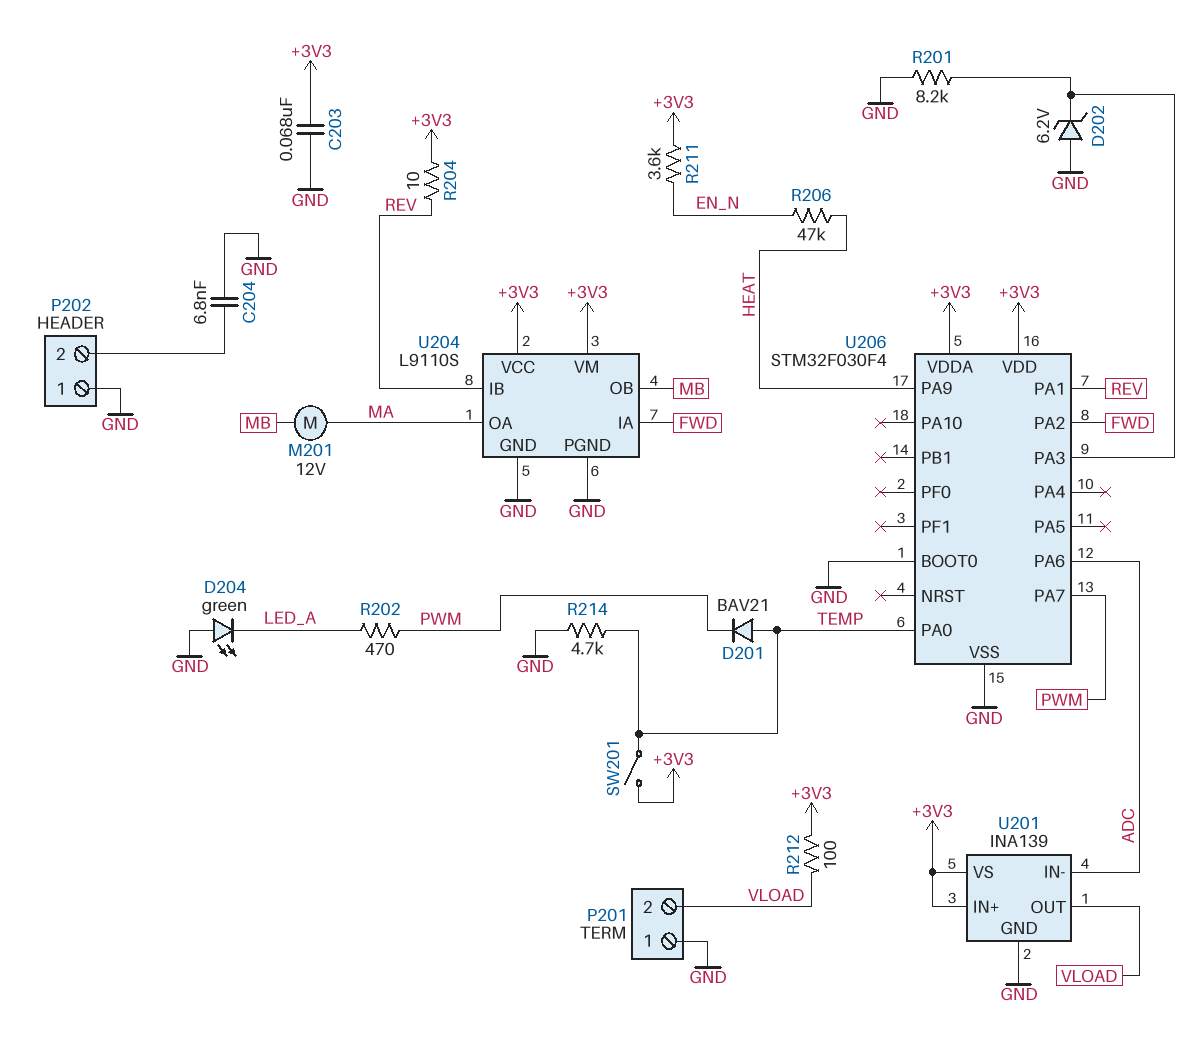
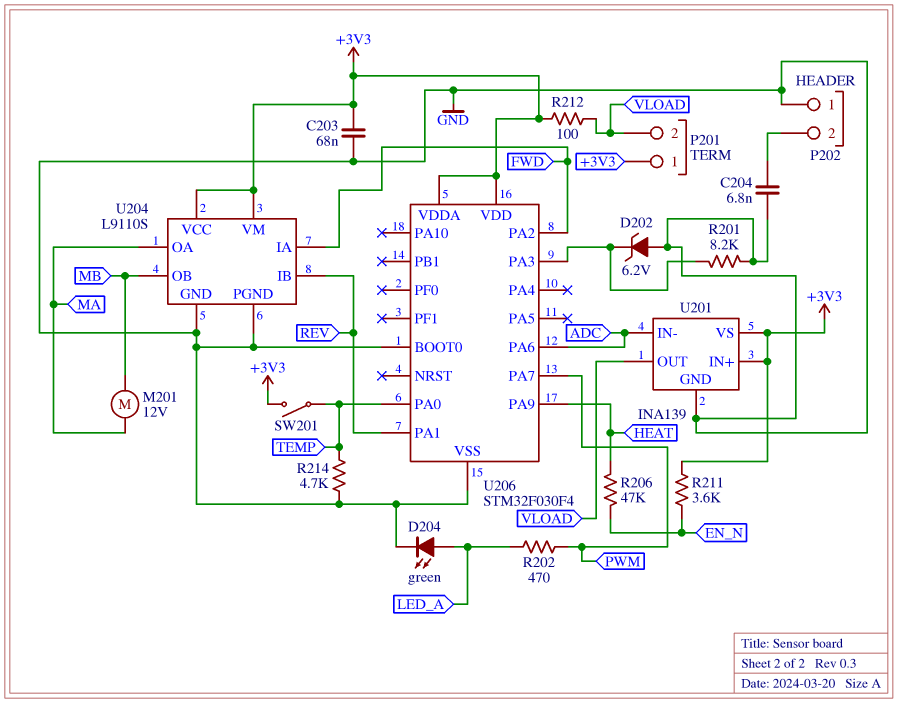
D201: diode BAV21 (A TEMP, K PWM) -> none
D204: LED green (A GND, K LED_A) -> LED green (A LED_A, K GND)
P201 pin 1: GND -> +3V3
R204: 10 (+3V3, REV) -> none

